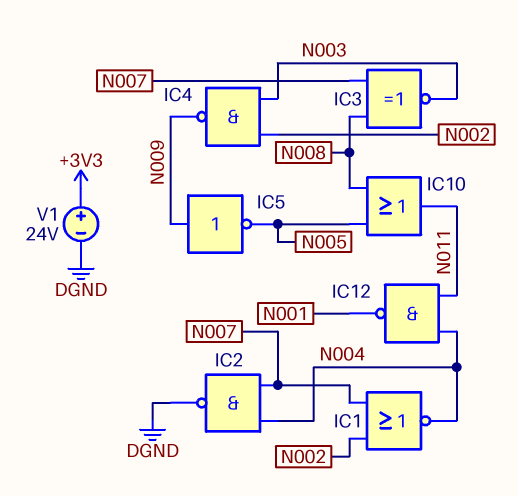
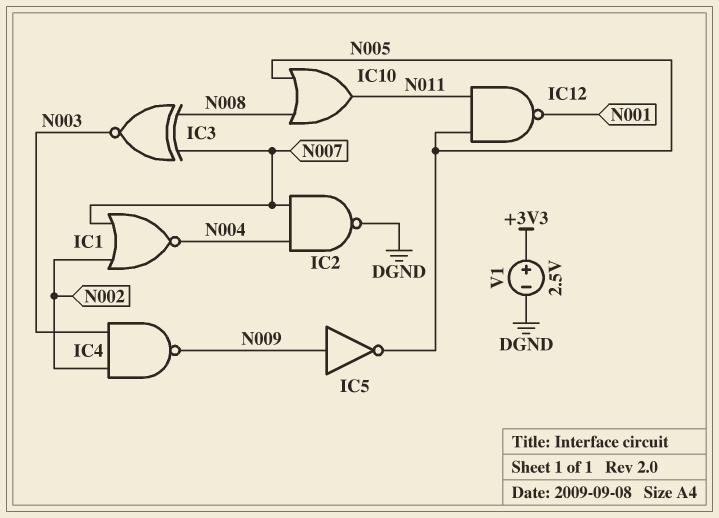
IC12: NAND (in N004, in N011, out N001) -> NAND (in N005, in N011, out N001)
V1: 24V (plus +3V3, minus DGND) -> 2.5V (plus +3V3, minus DGND)

